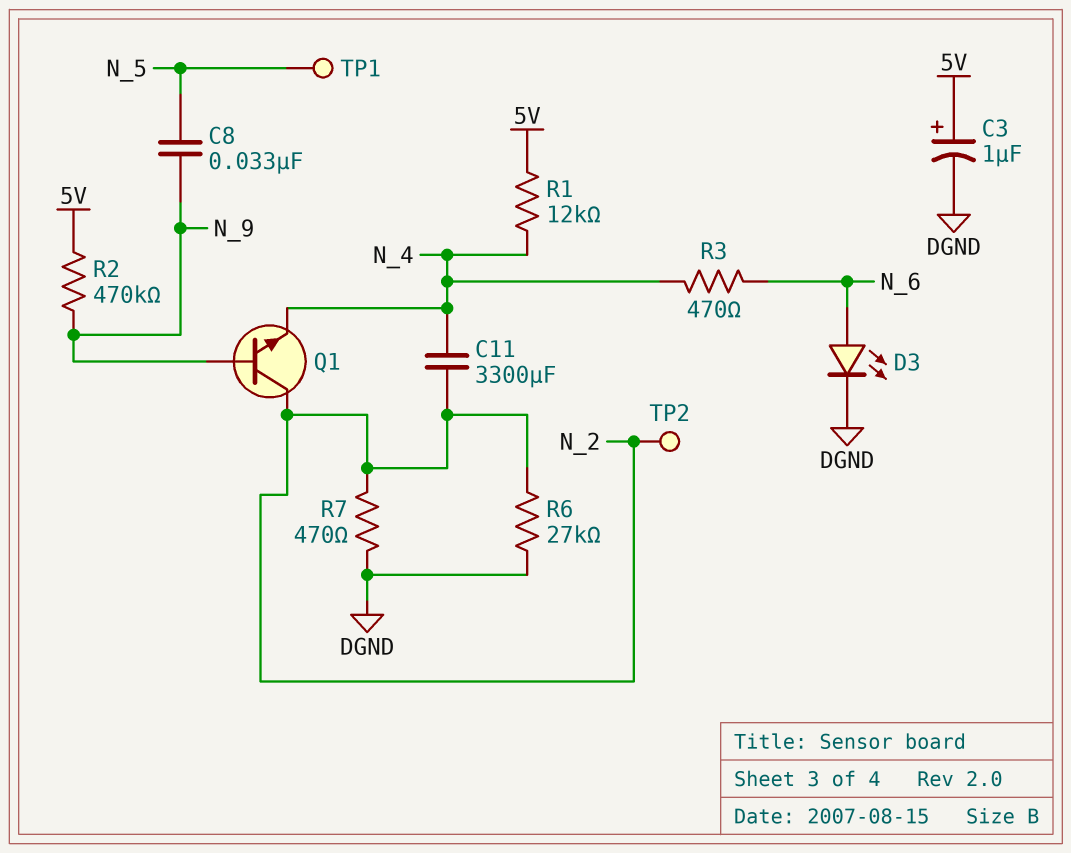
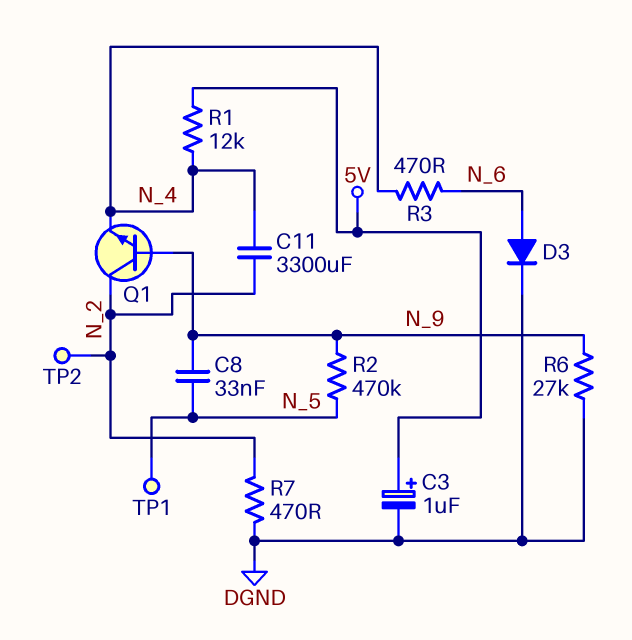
D3: LED (A N_6, K DGND) -> diode (A N_6, K DGND)
R2: 470k (5V, N_9) -> 470k (N_5, N_9)
R6: 27k (DGND, N_2) -> 27k (DGND, N_9)

